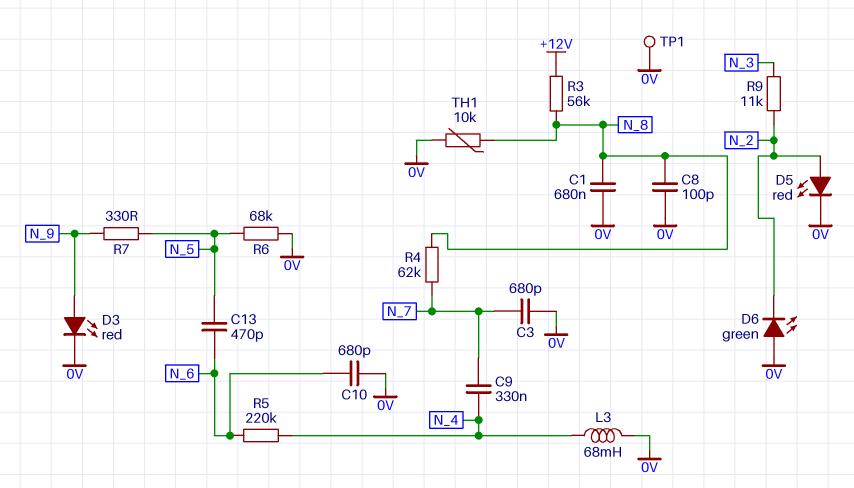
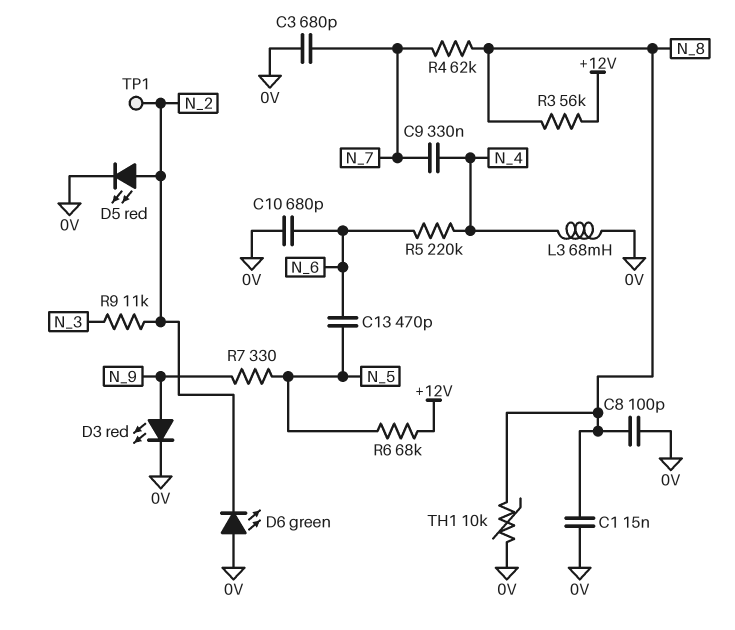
C1: 680nF (0V, N_8) -> 15nF (0V, N_8)
R6: 68k (0V, N_5) -> 68k (+12V, N_5)
TP1: test point (0V) -> test point (N_2)

